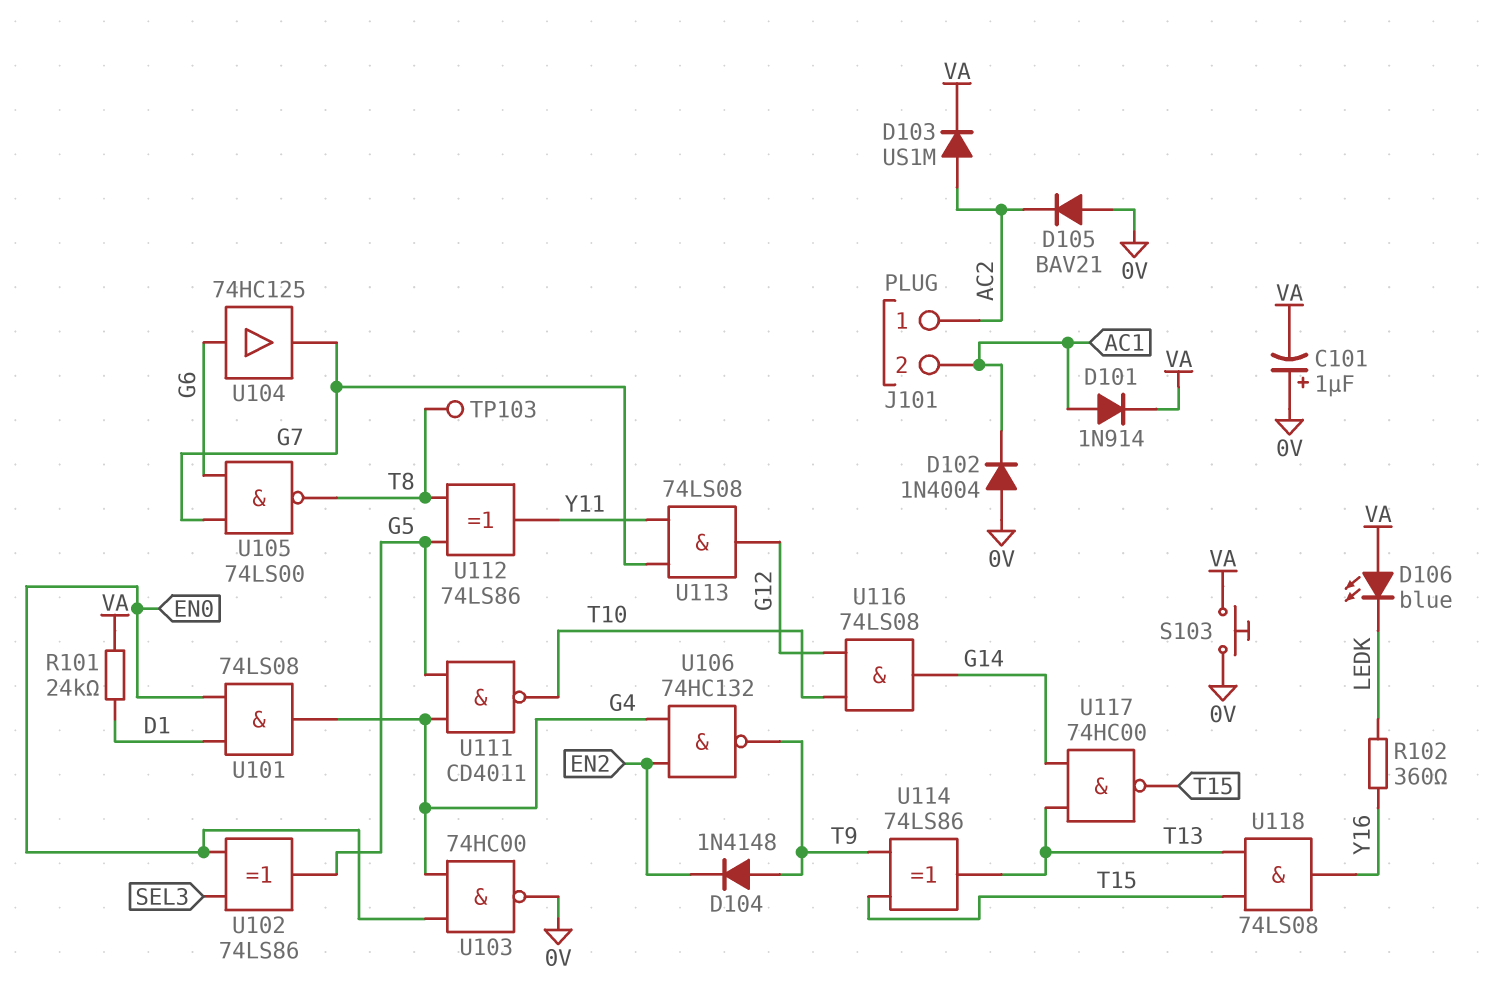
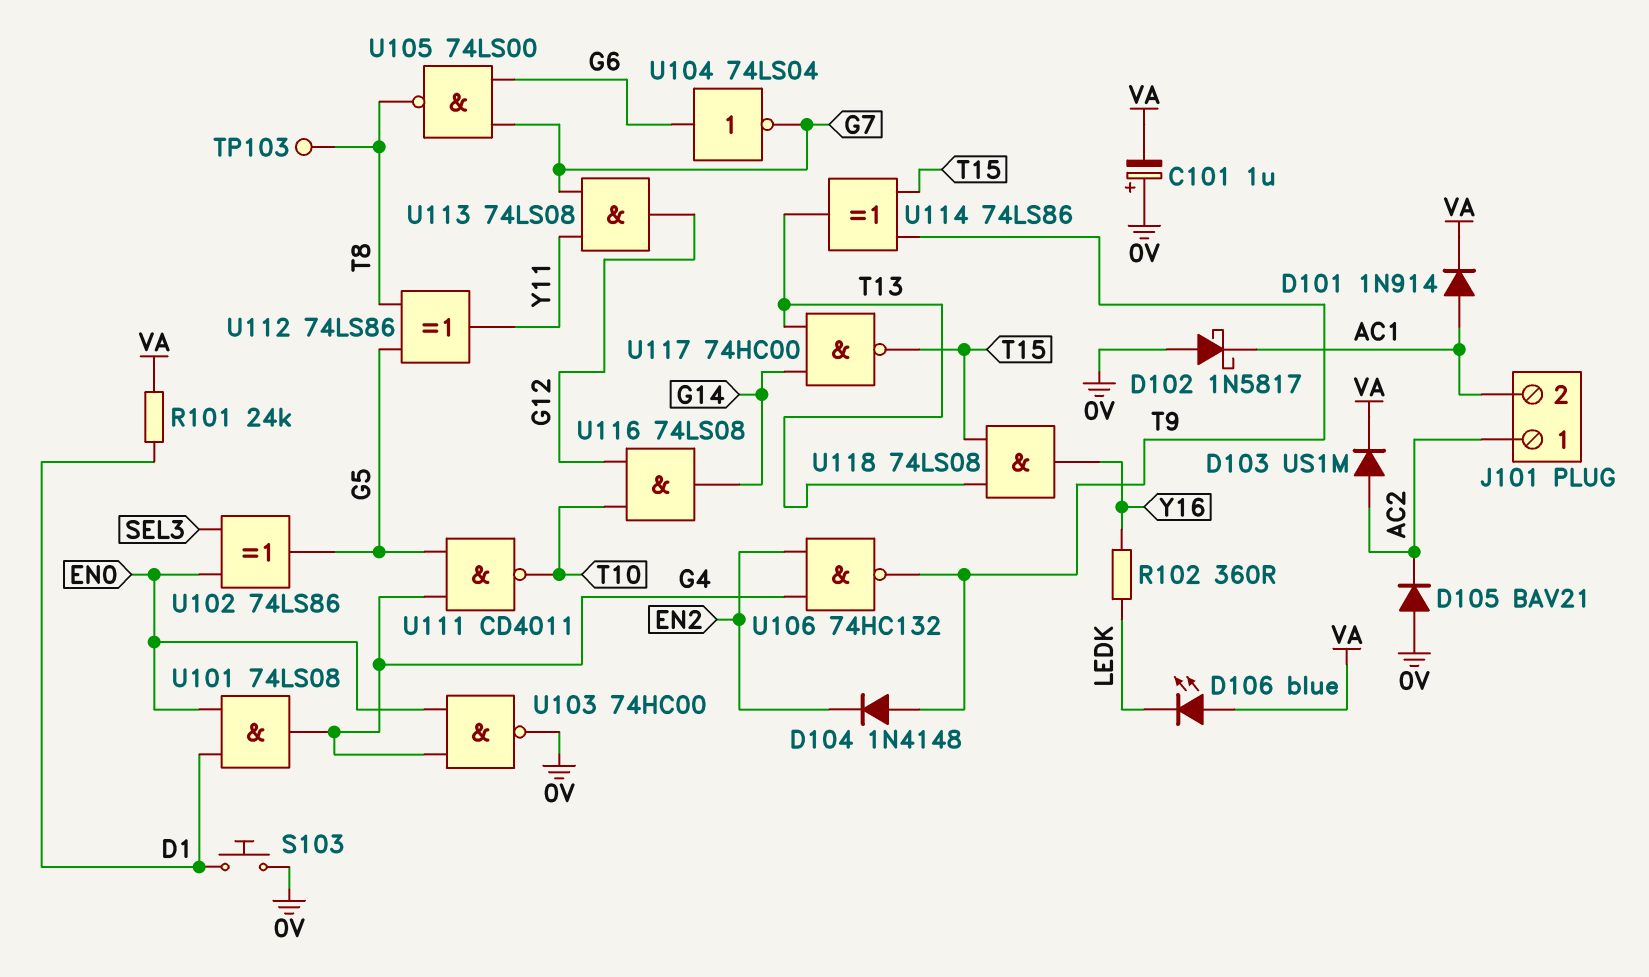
D102: diode 1N4004 (A 0V, K AC1) -> schottky 1N5817 (A 0V, K AC1)
S103: button (0V, VA) -> button (0V, D1)
U104: buffer 74HC125 (in G6, out G7) -> NOT 74LS04 (in G6, out G7)

